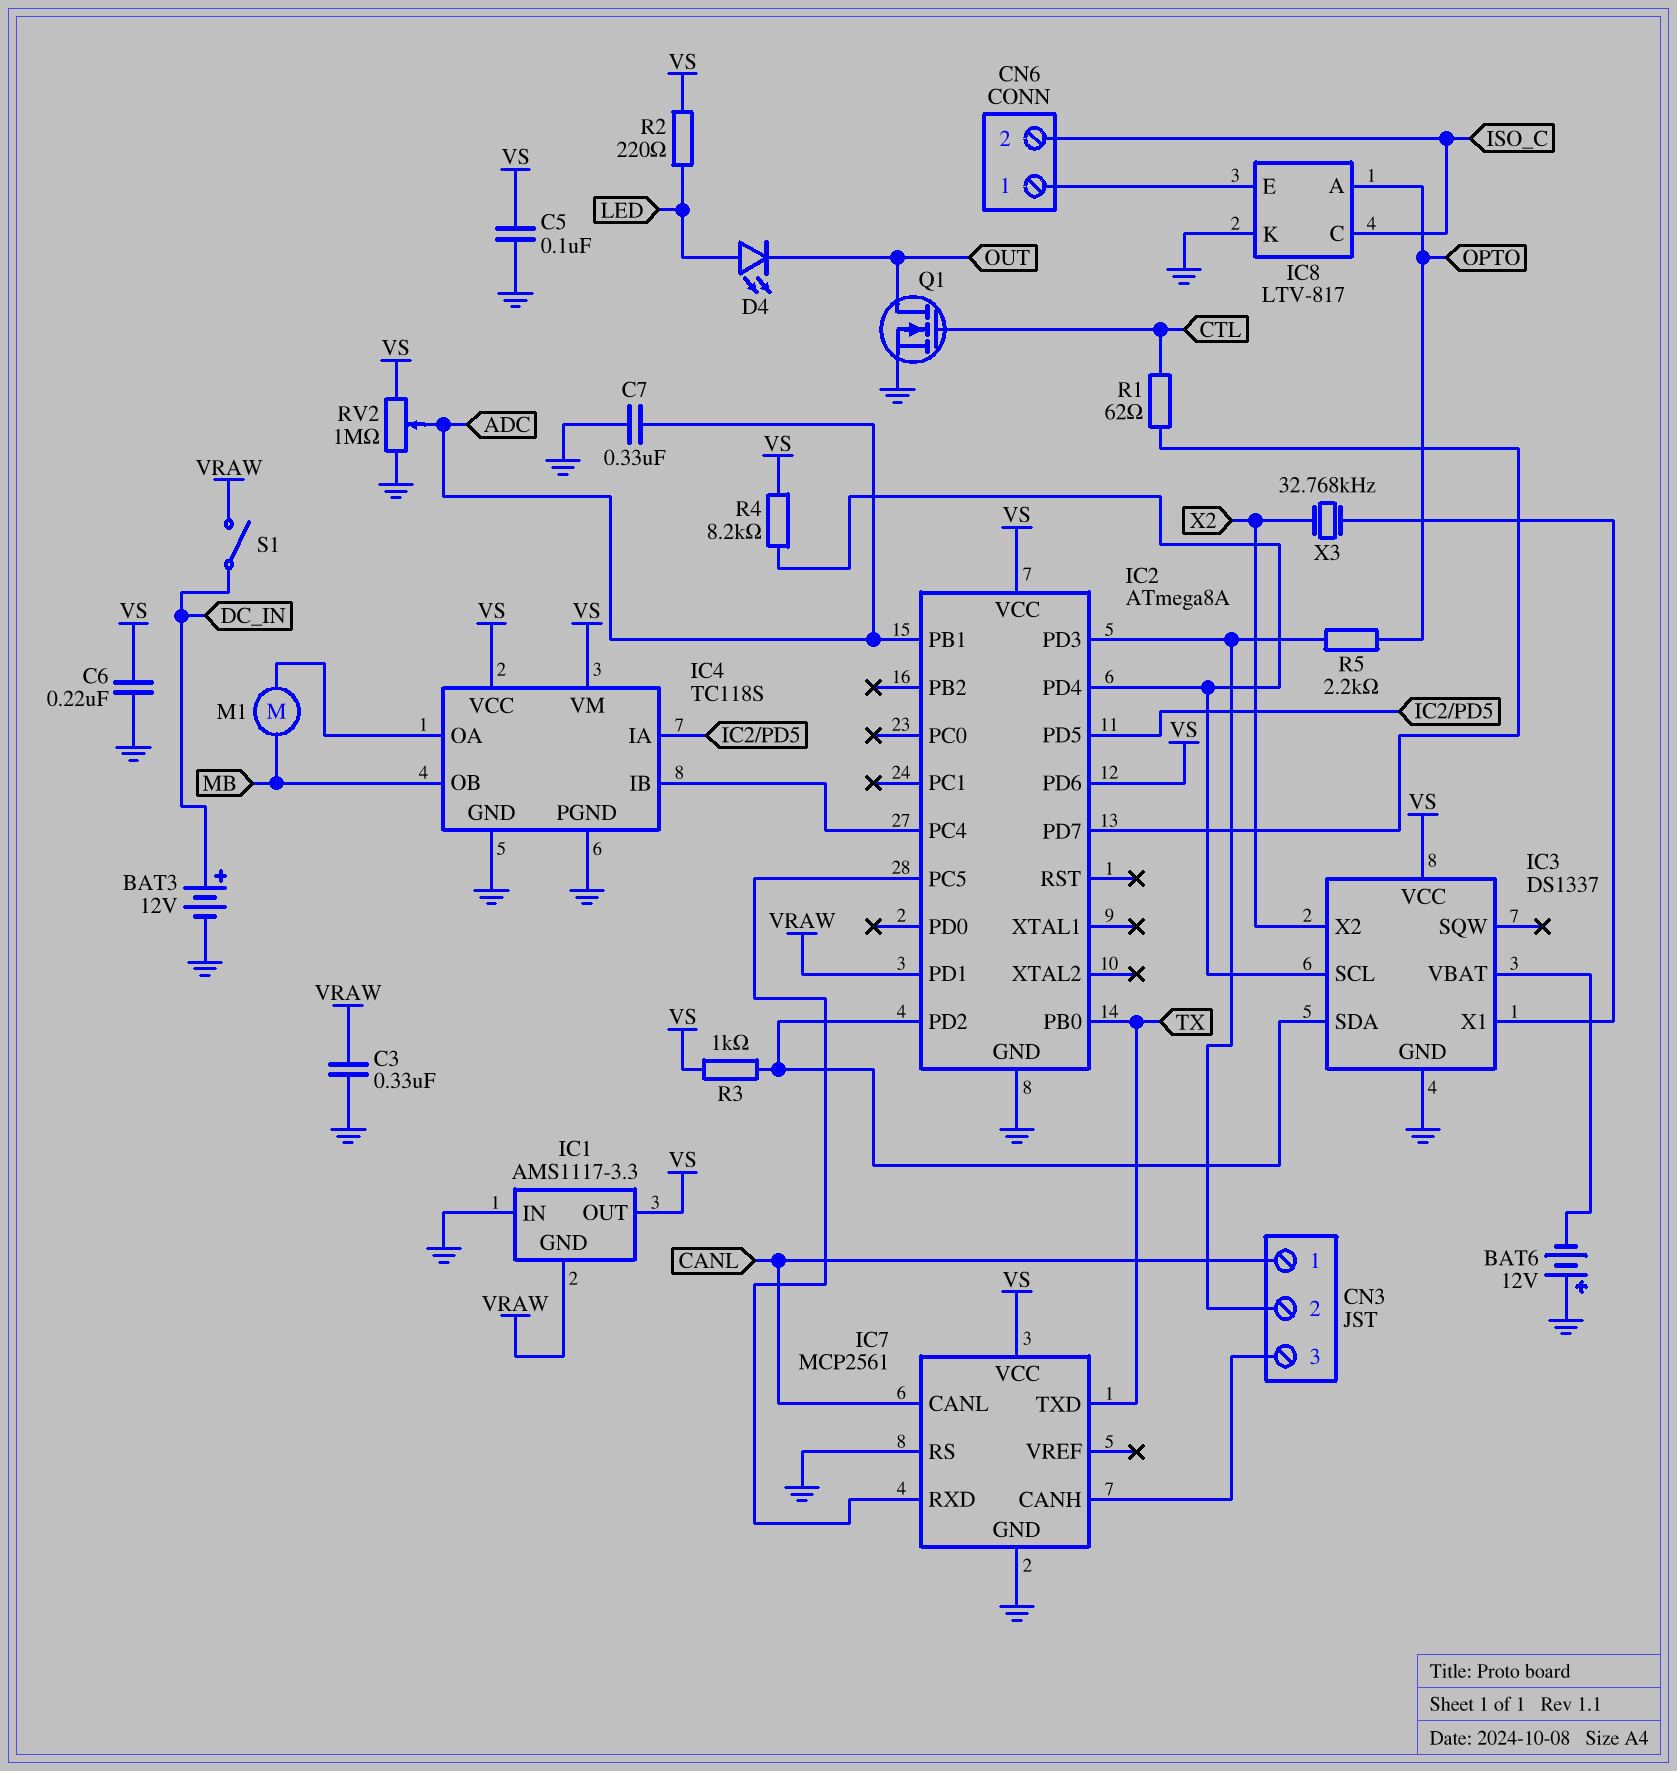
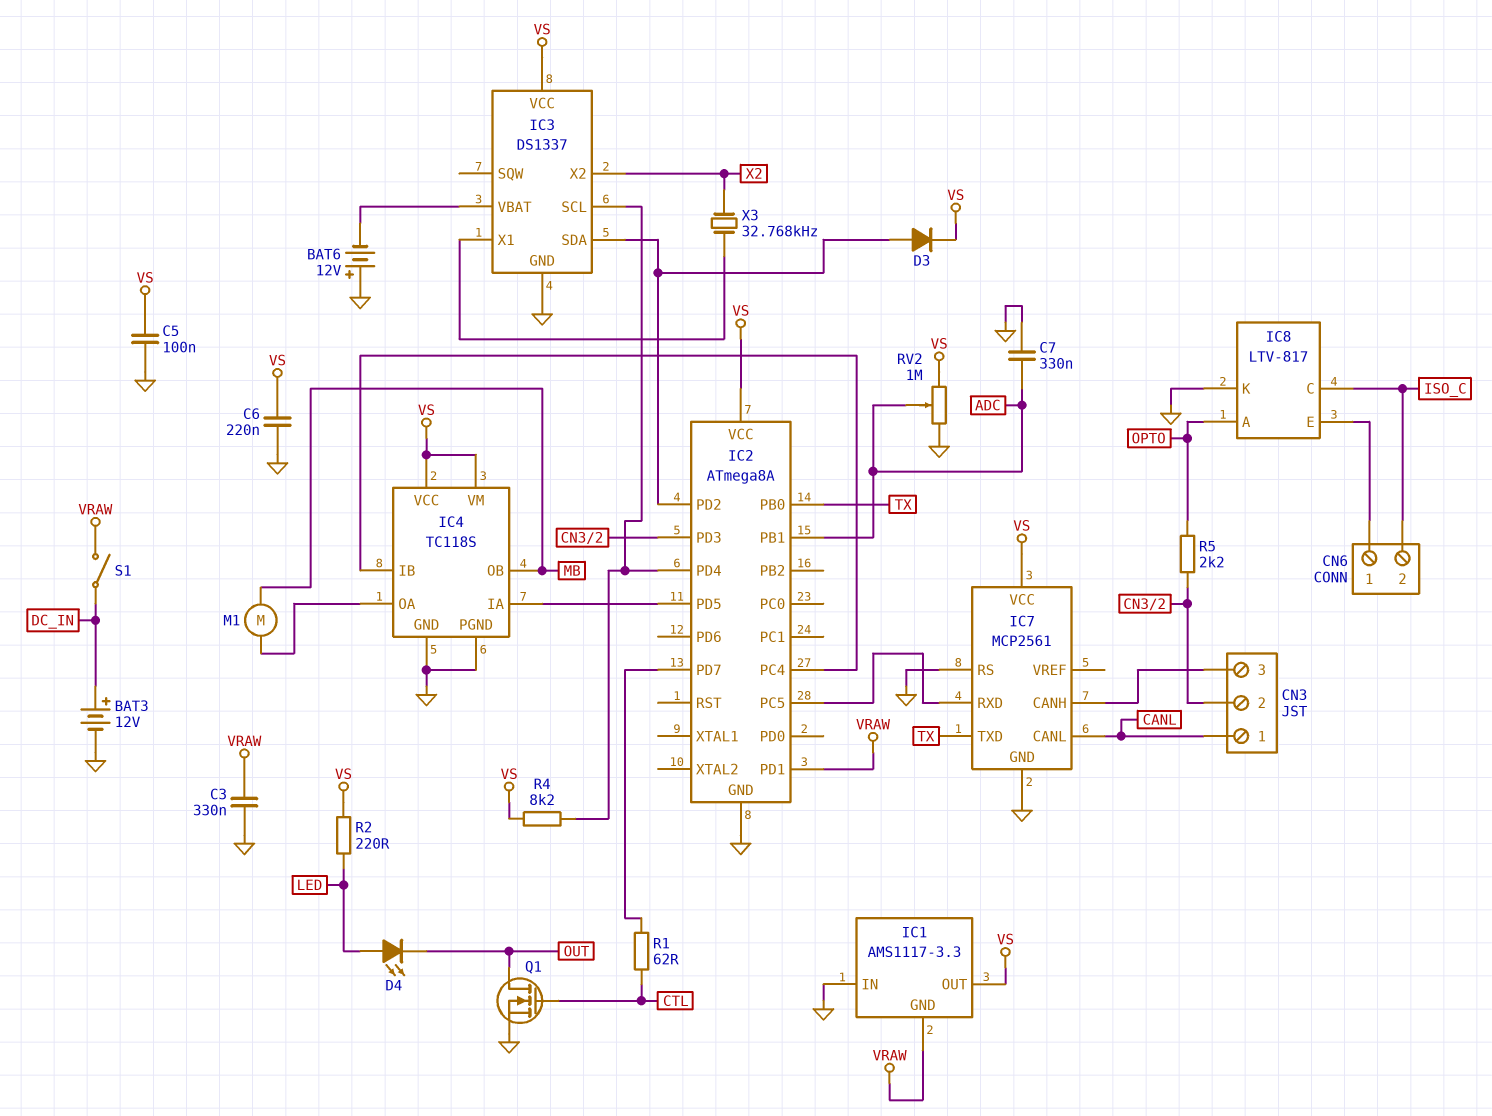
D3: none -> diode (A IC2/PD2, K VS)
IC2 pin PD6: VS -> none
R3: 1k (IC2/PD2, VS) -> none

